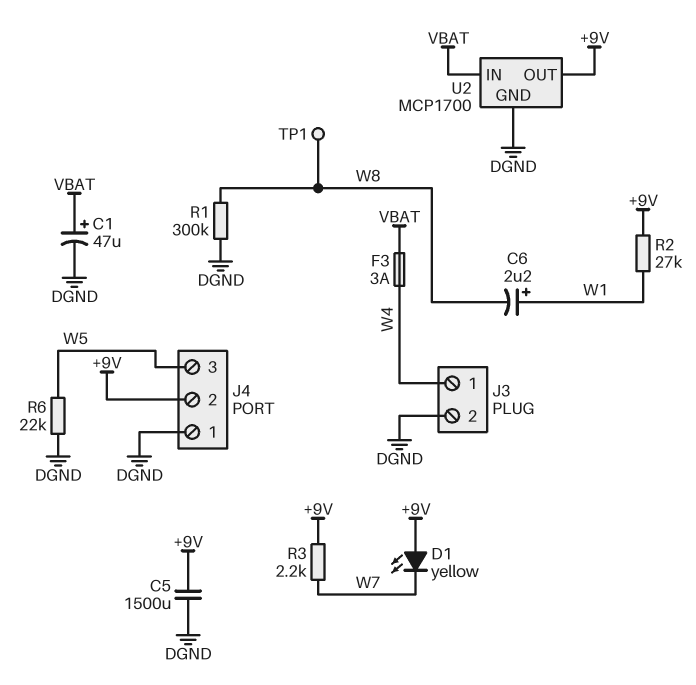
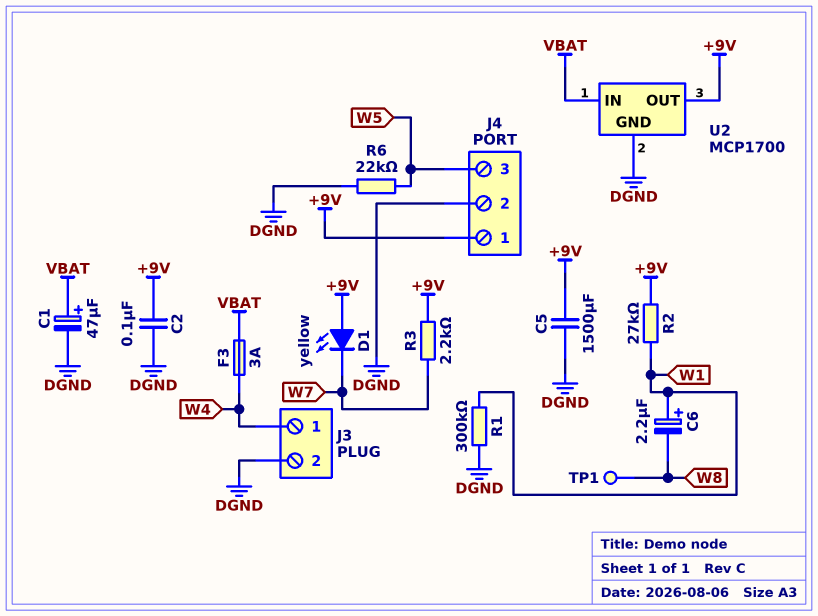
C2: none -> 100nF (+9V, DGND)
J4 pin 1: DGND -> +9V
J4 pin 2: +9V -> DGND
R1: 300k (DGND, W8) -> 300k (DGND, W1)

